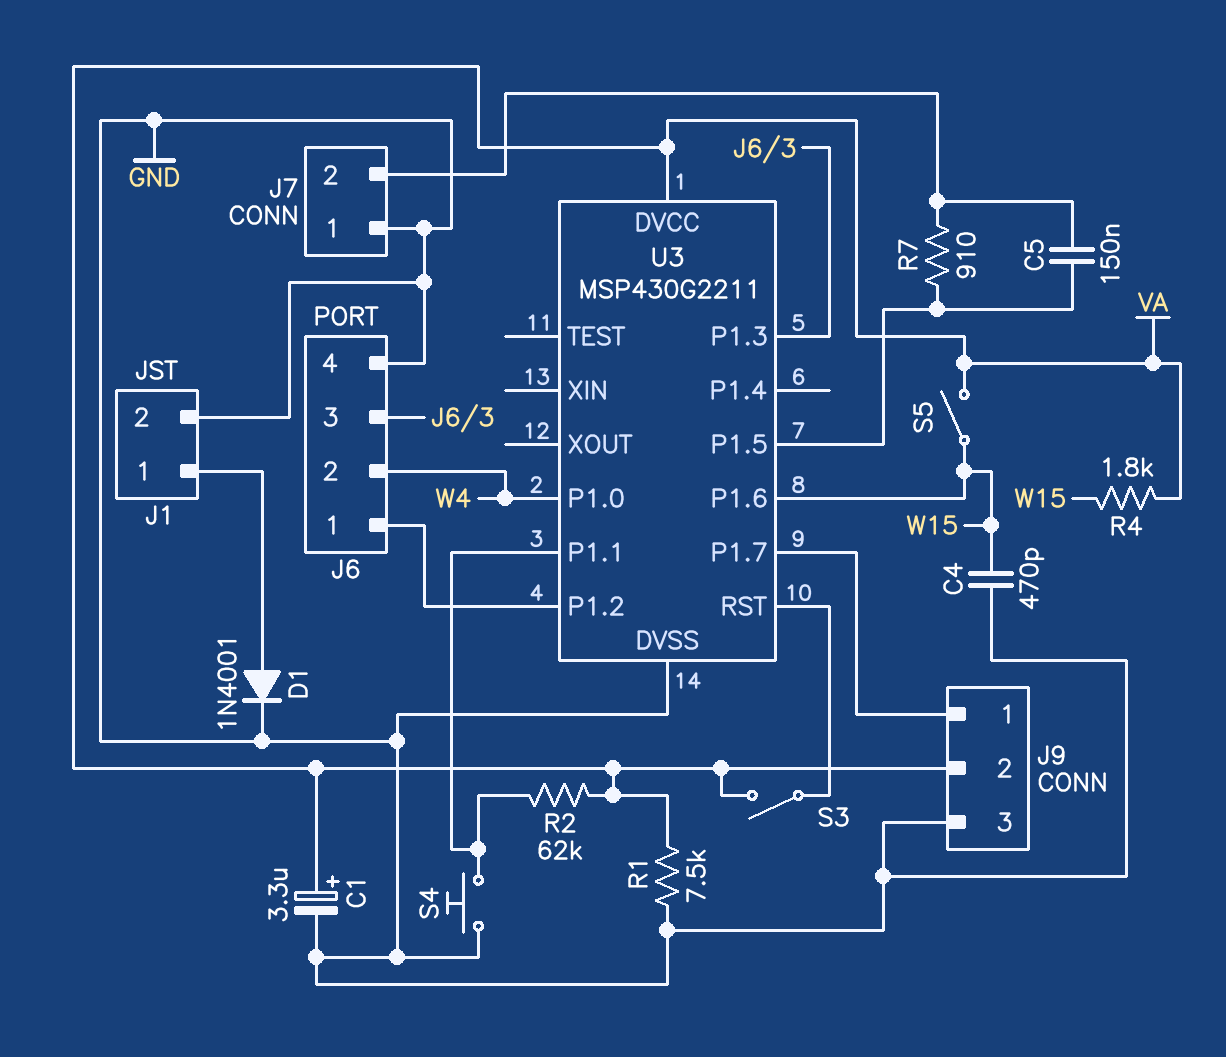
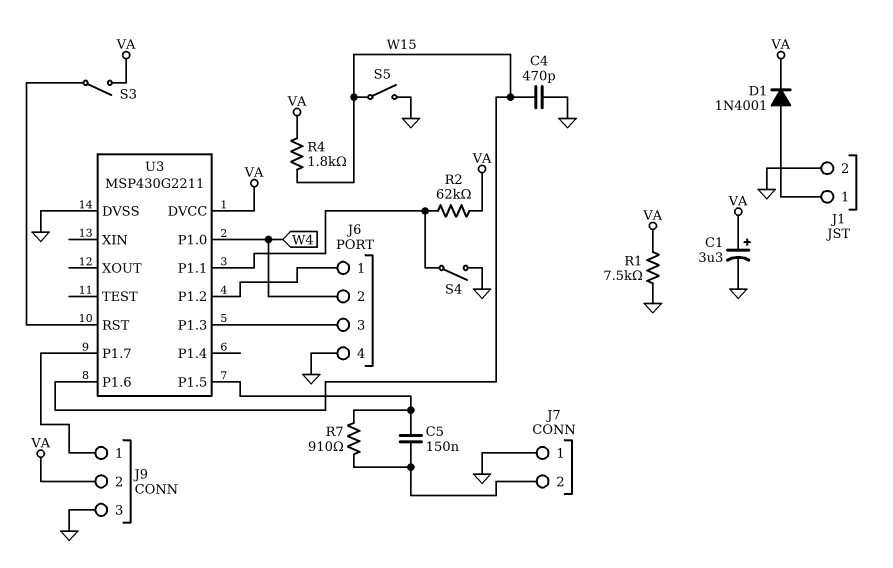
D1: diode 1N4001 (A J1/1, K GND) -> diode 1N4001 (A J1/1, K VA)
S4: button (GND, U3/P1.1) -> switch (GND, U3/P1.1)
S5: switch (VA, W15) -> switch (GND, W15)

